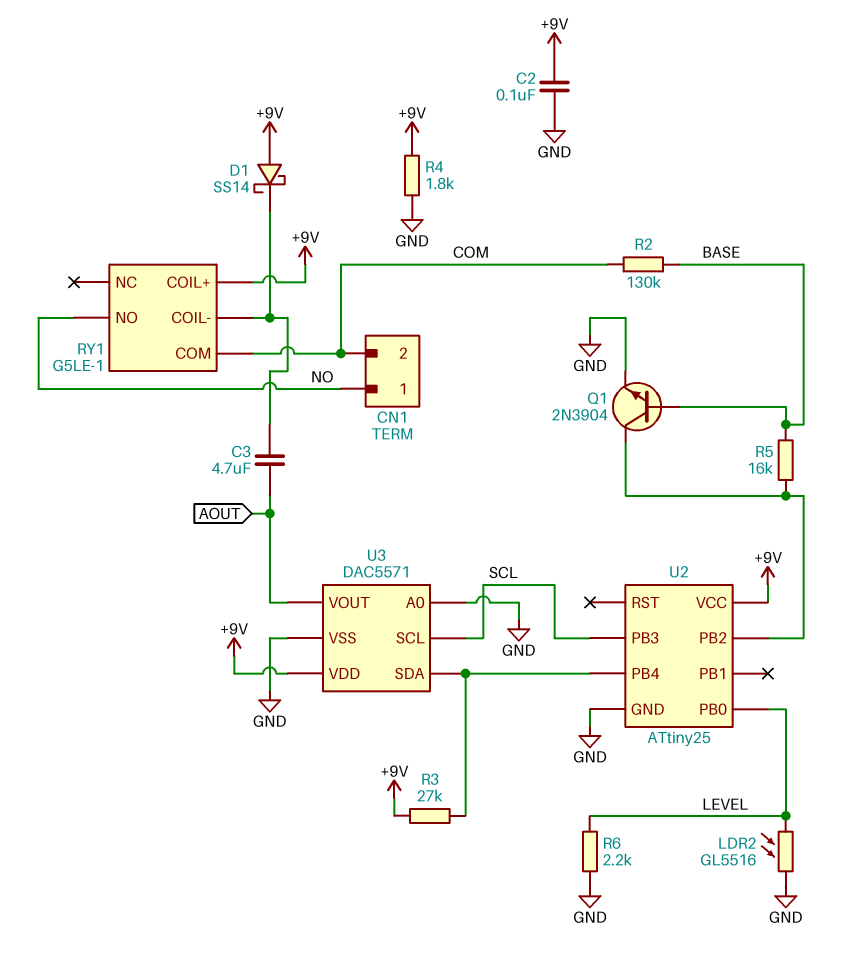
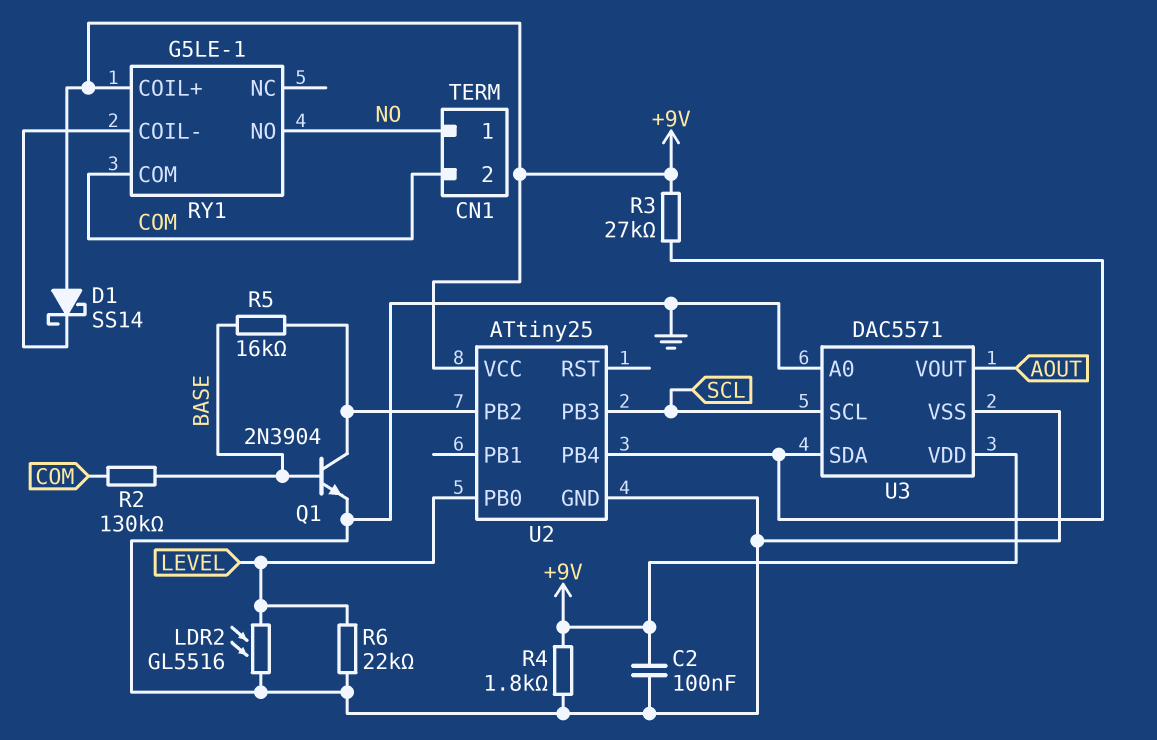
C3: 4.7uF (AOUT, RY1/COIL-) -> none
R6: 2.2k (GND, LEVEL) -> 22k (GND, LEVEL)

